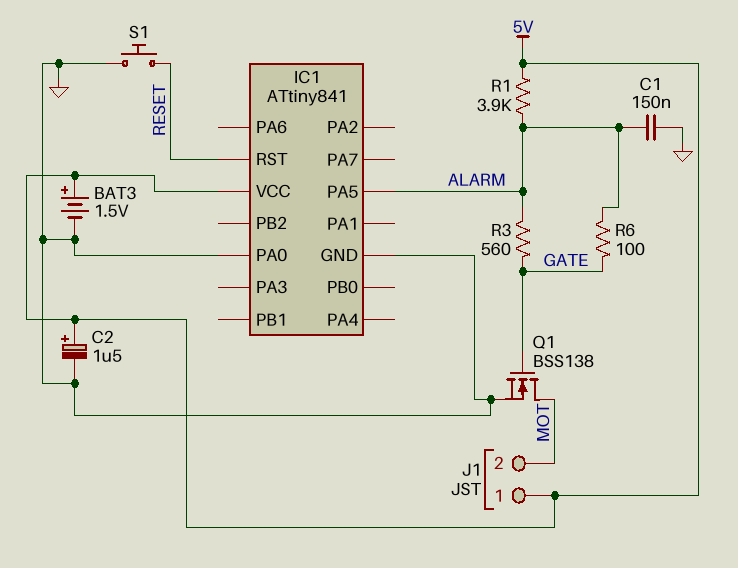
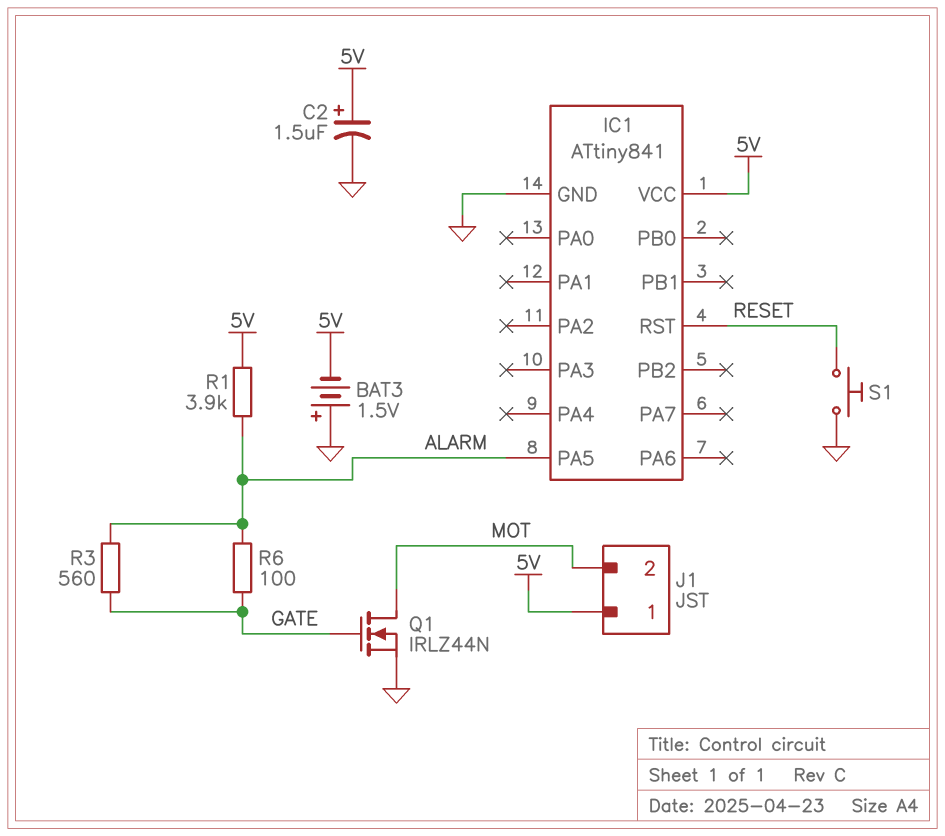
BAT3: 1.5V (plus 5V, minus GND) -> 1.5V (plus GND, minus 5V)
C1: 150nF (ALARM, GND) -> none
IC1 pin PA0: GND -> none
Q1: NMOS BSS138 (G GATE, D MOT, S GND) -> NMOS IRLZ44N (G GATE, D MOT, S GND)

